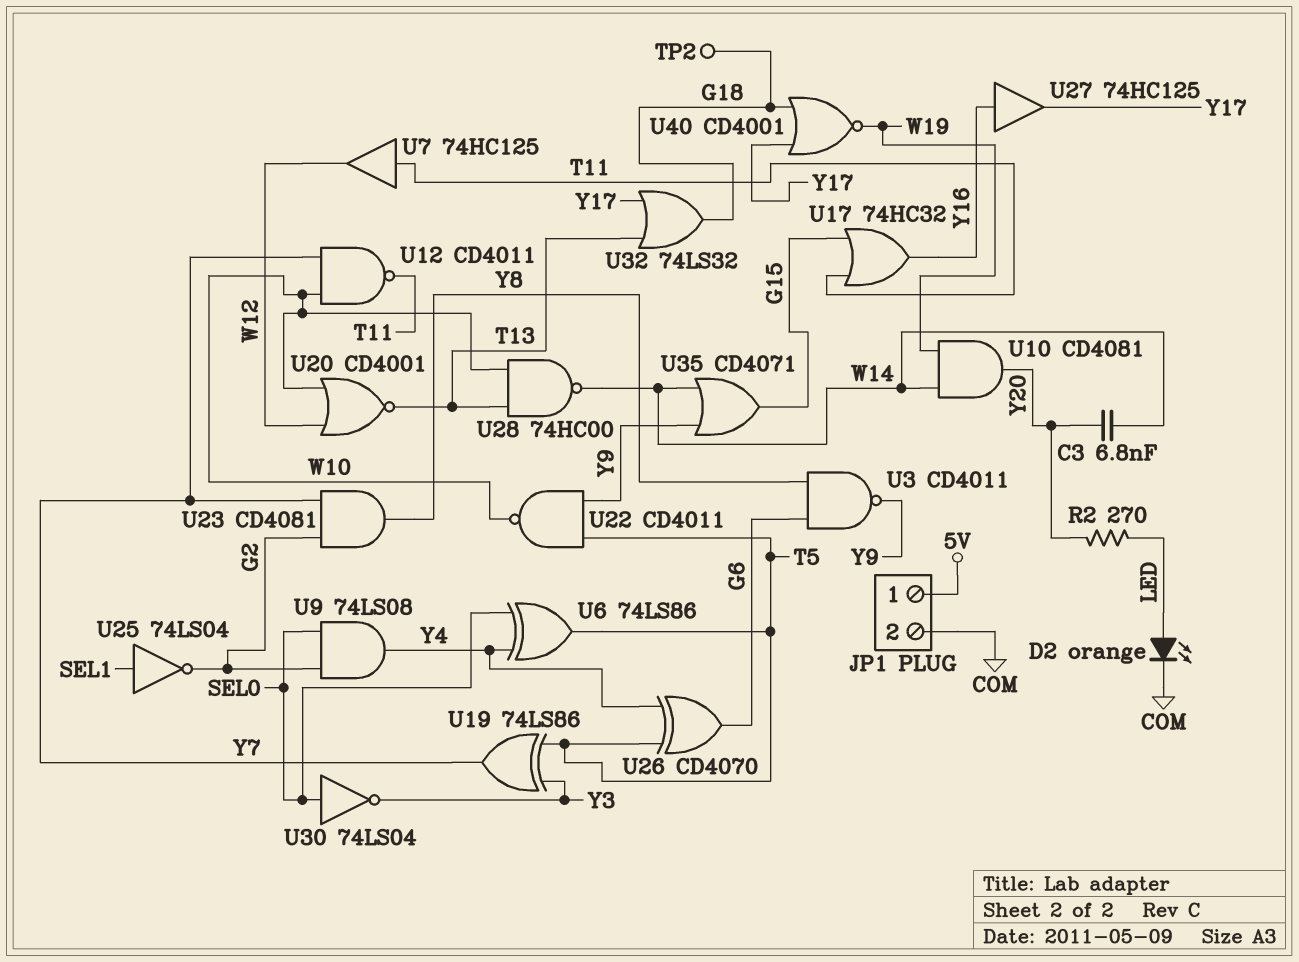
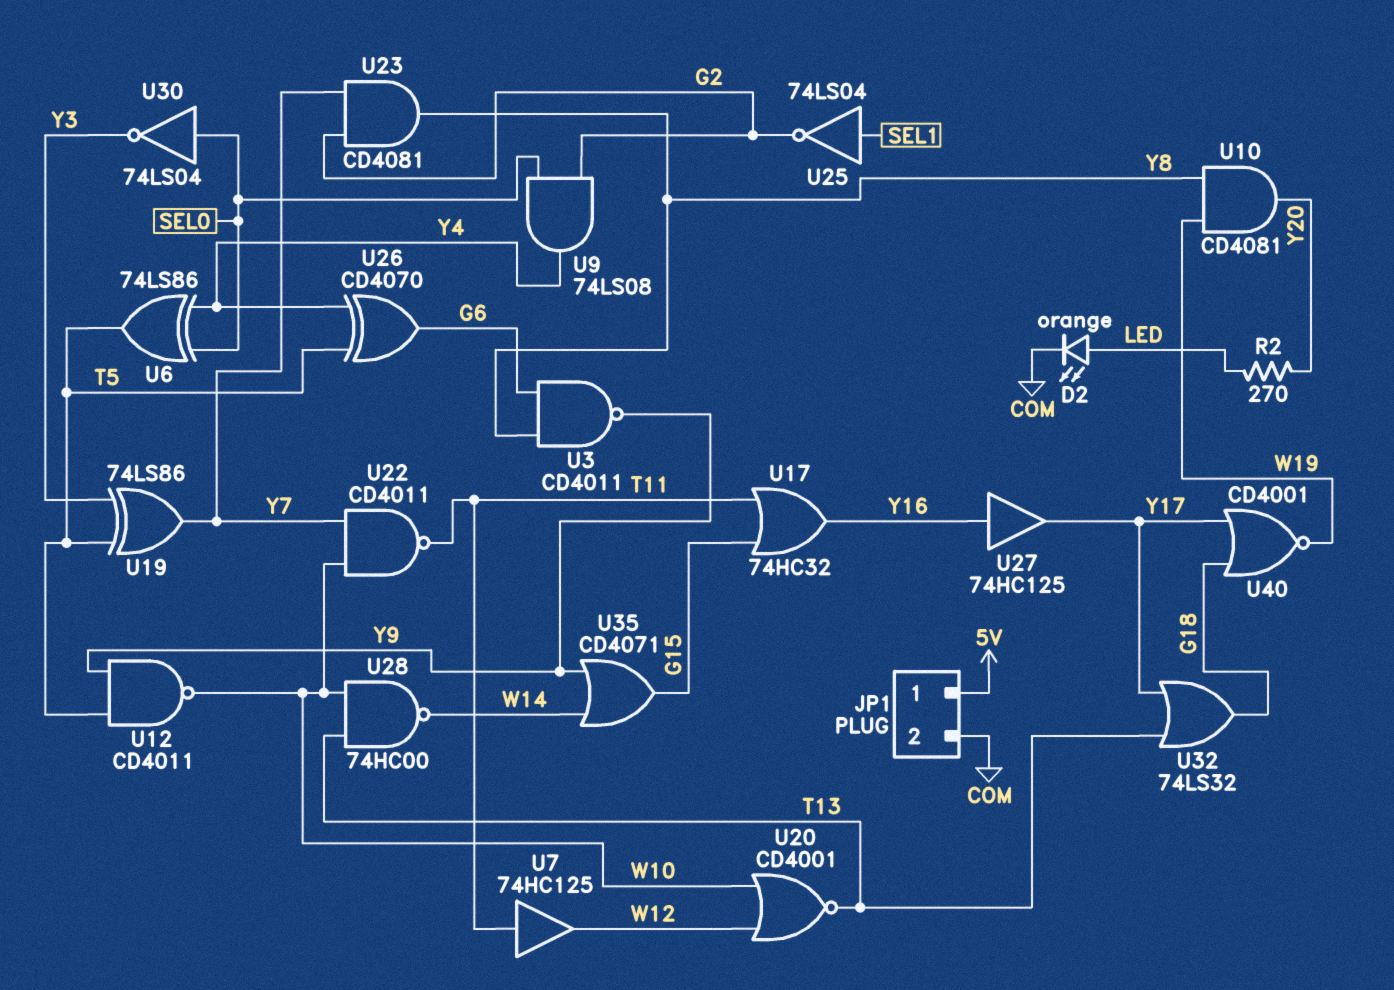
C3: 6.8nF (W14, Y20) -> none
TP2: test point (G18) -> none
U10: AND CD4081 (in W14, in W19, out Y20) -> AND CD4081 (in W19, in Y8, out Y20)
U12: NAND CD4011 (in W10, in Y7, out T11) -> NAND CD4011 (in T5, in Y9, out W10)
U22: NAND CD4011 (in T5, in Y9, out W10) -> NAND CD4011 (in W10, in Y7, out T11)

